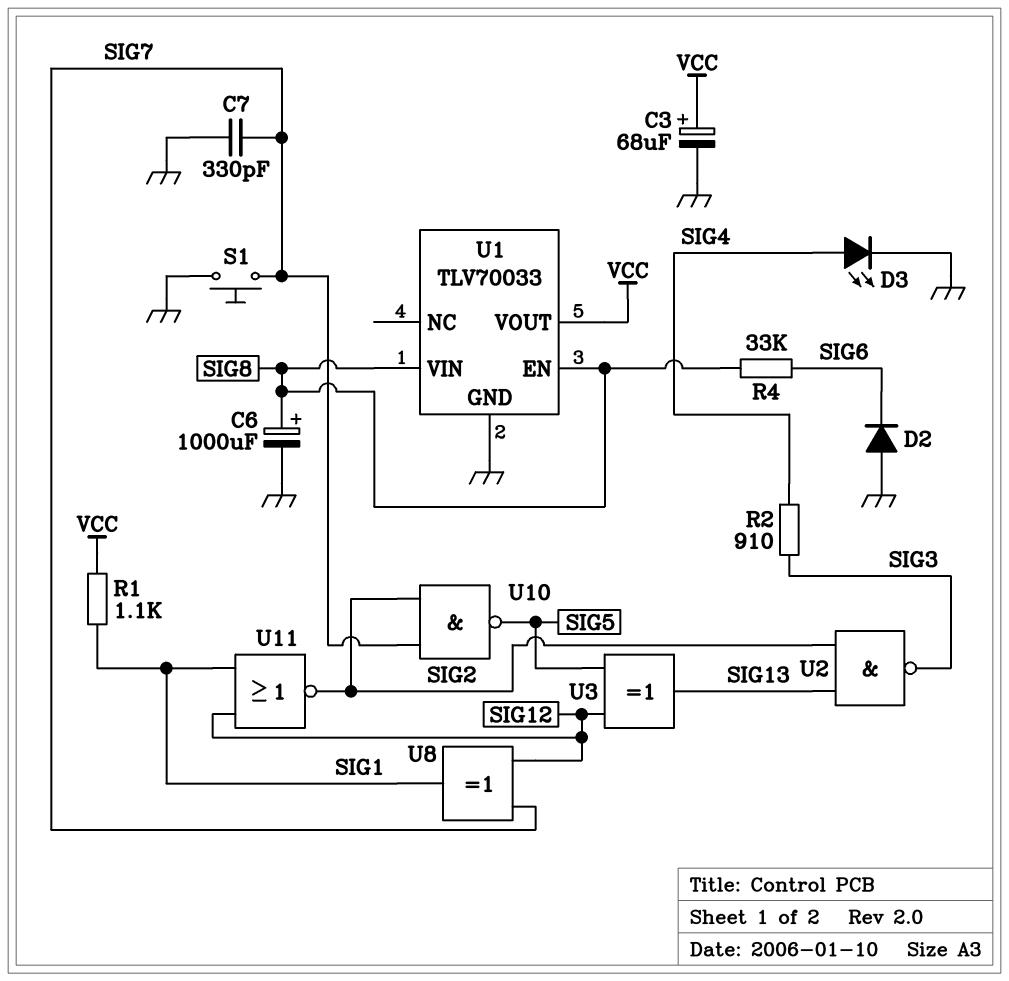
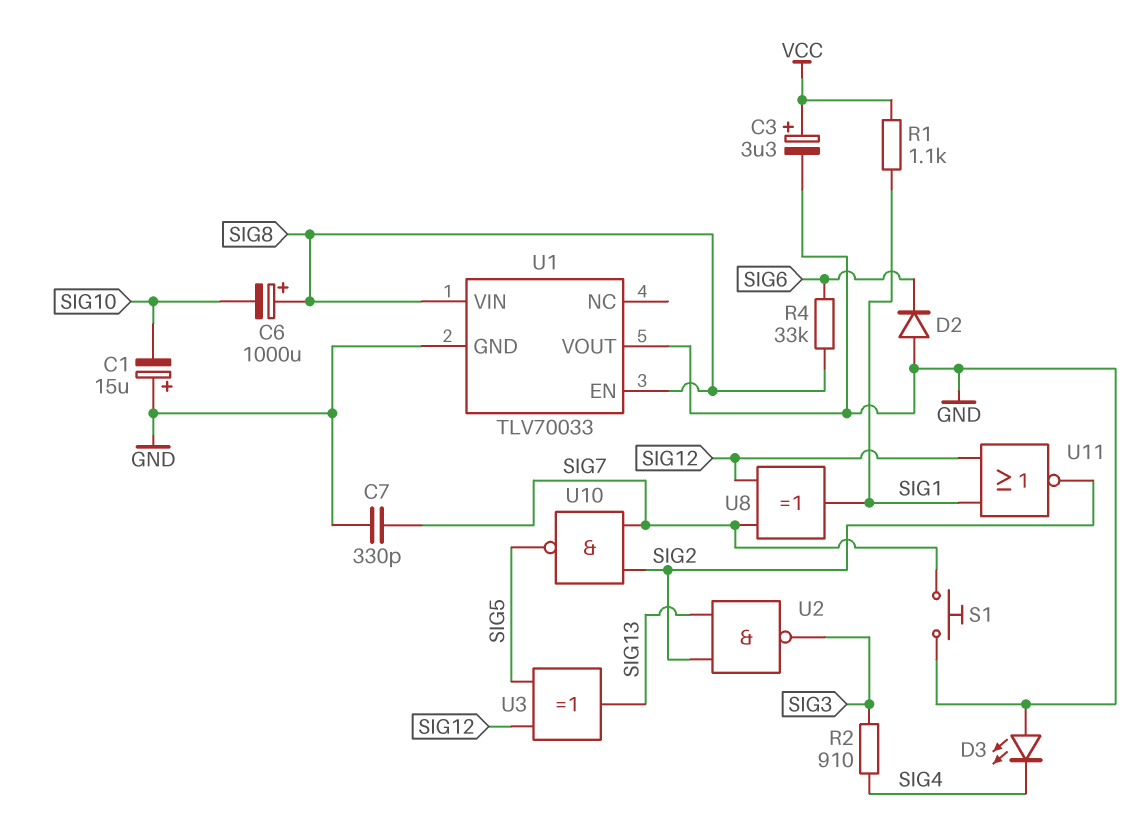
C1: none -> 15uF (plus GND, minus SIG10)
C3: 68uF (plus VCC, minus GND) -> 3.3uF (plus VCC, minus GND)
C6: 1000uF (plus SIG8, minus GND) -> 1000uF (plus SIG8, minus SIG10)
D3: LED (A SIG4, K GND) -> LED (A GND, K SIG4)
U1 pin VOUT: VCC -> GND

